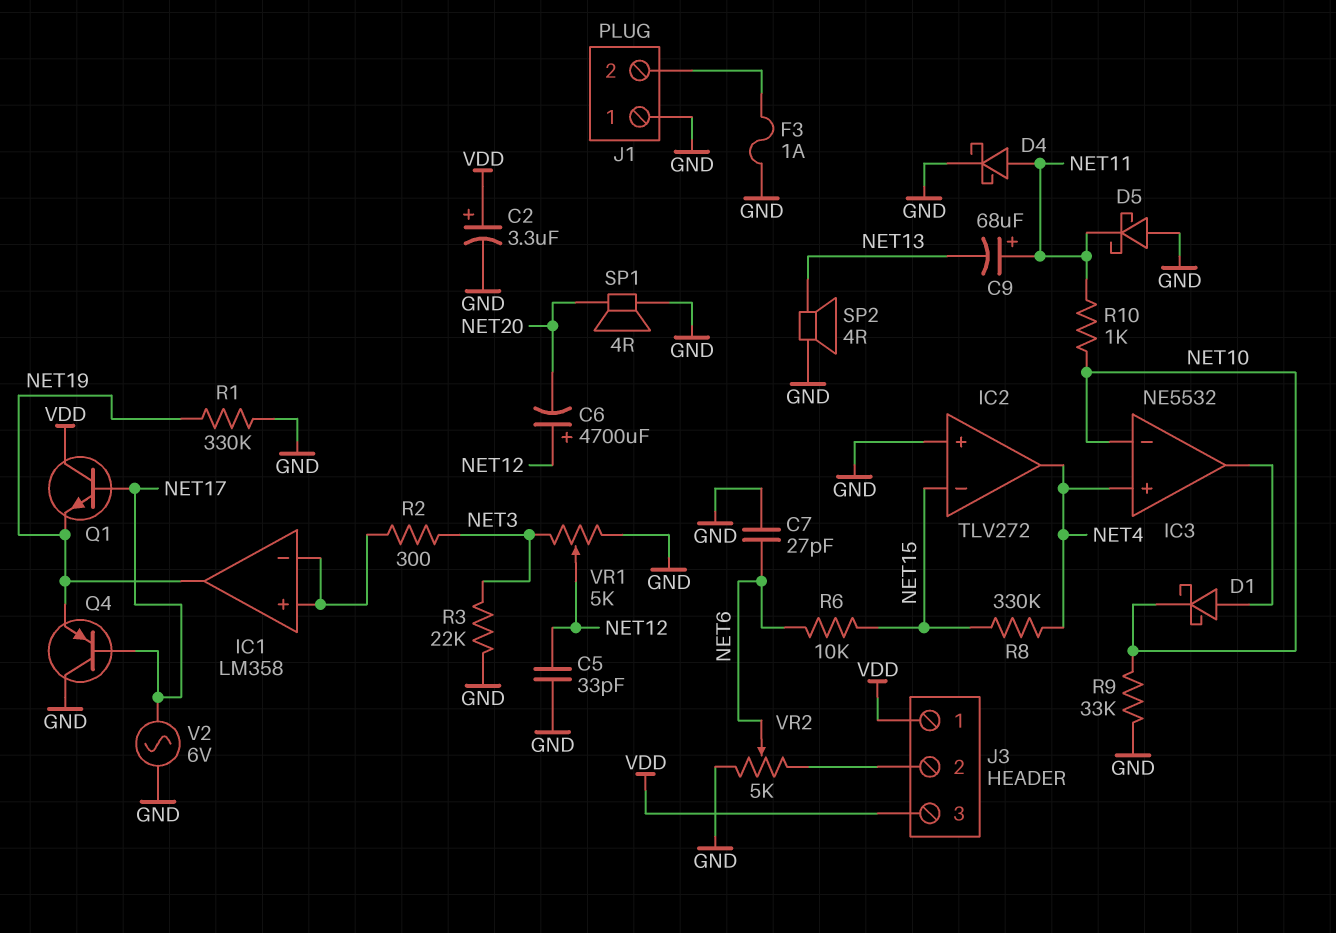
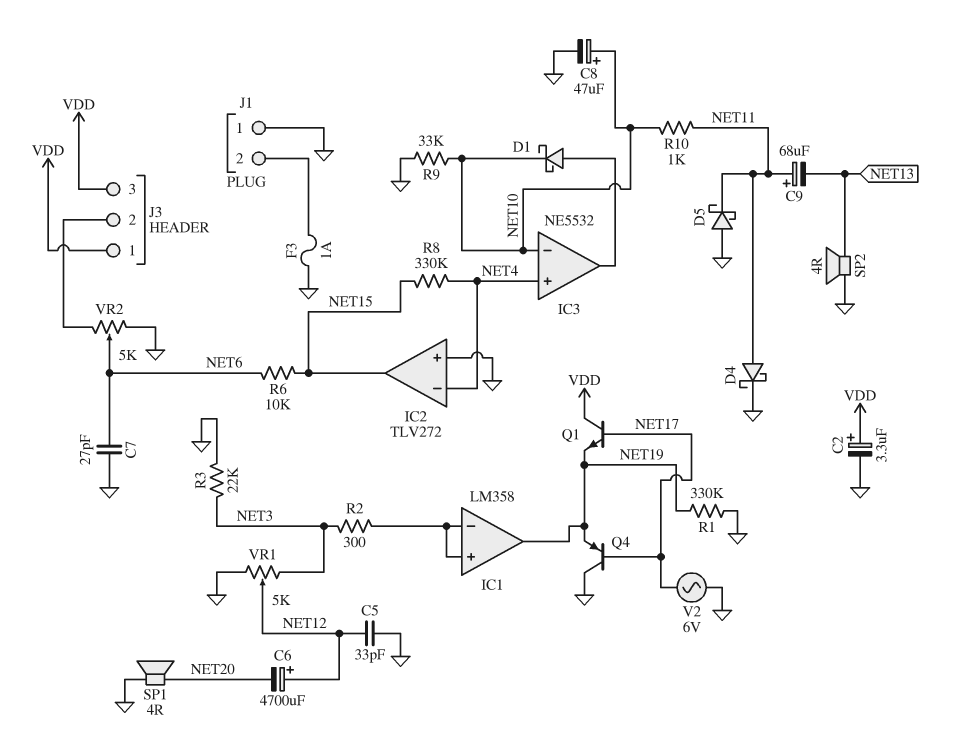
C8: none -> 47uF (plus NET10, minus GND)
IC2 pin in-: NET15 -> NET4
IC2 pin out: NET4 -> NET15

